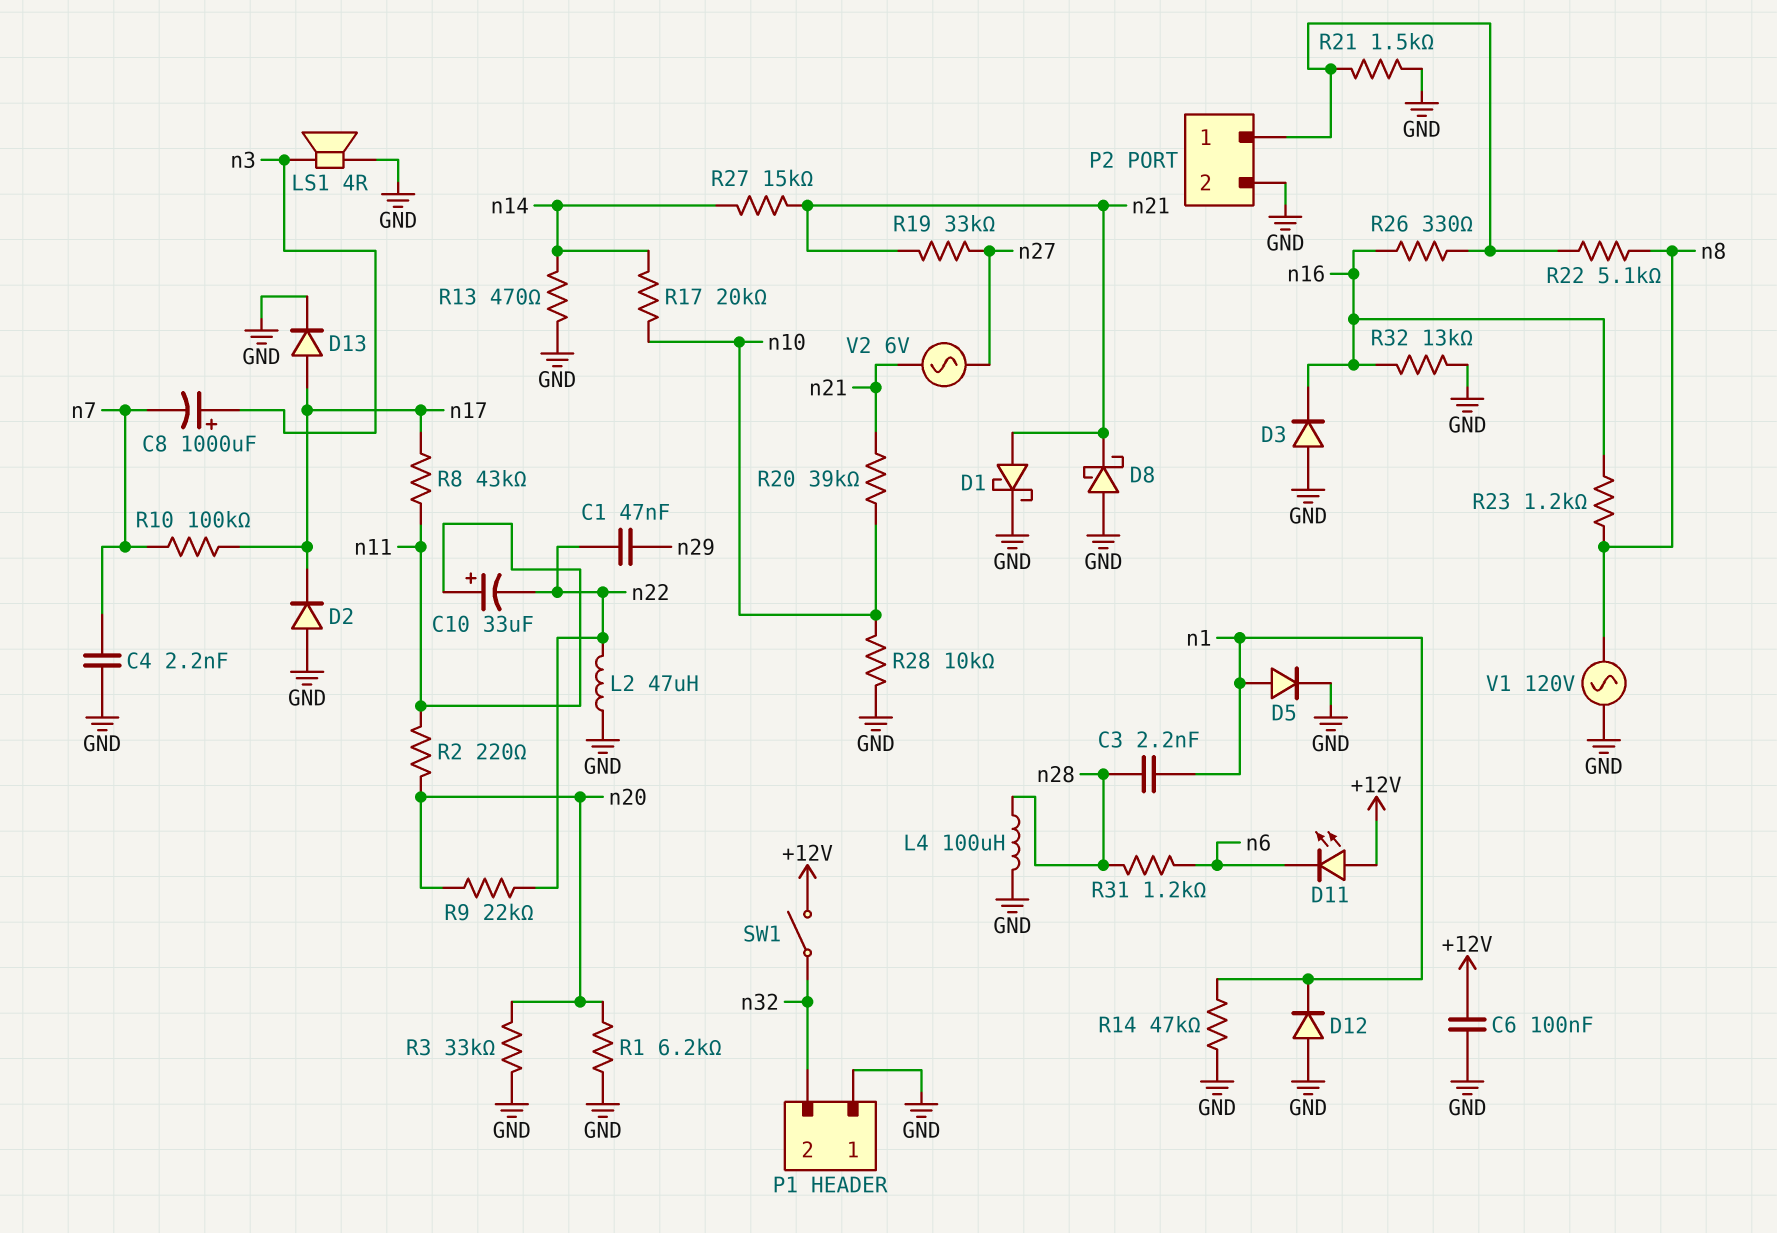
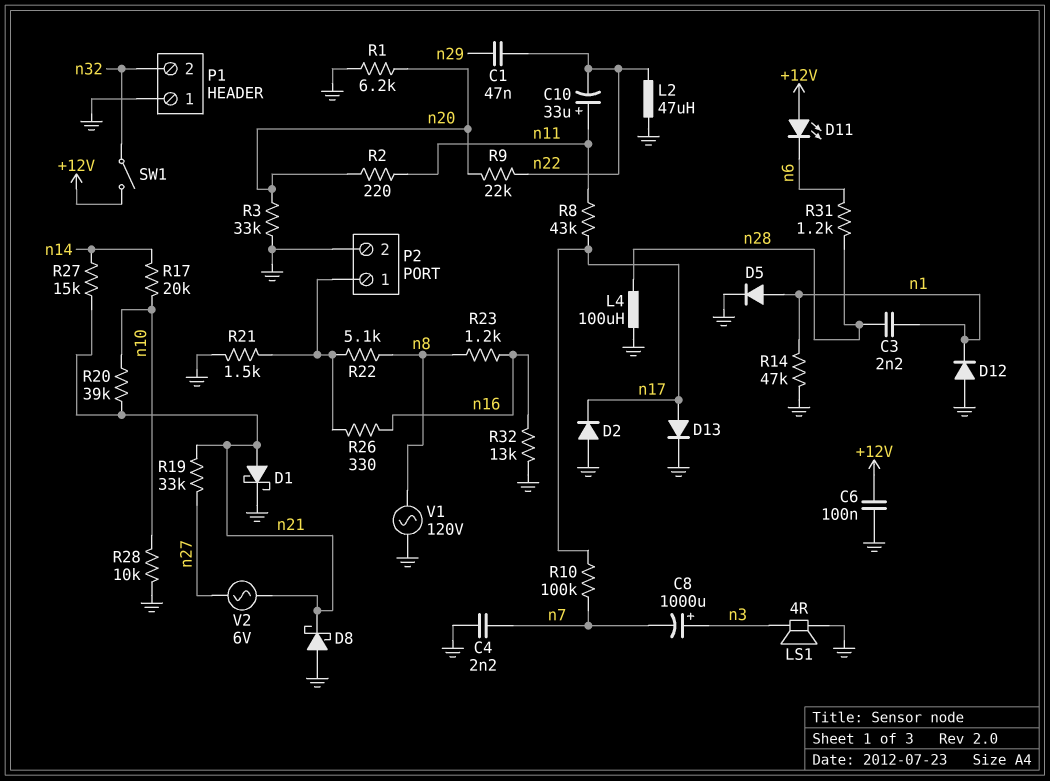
D3: diode (A GND, K n16) -> none
R13: 470 (GND, n14) -> none

